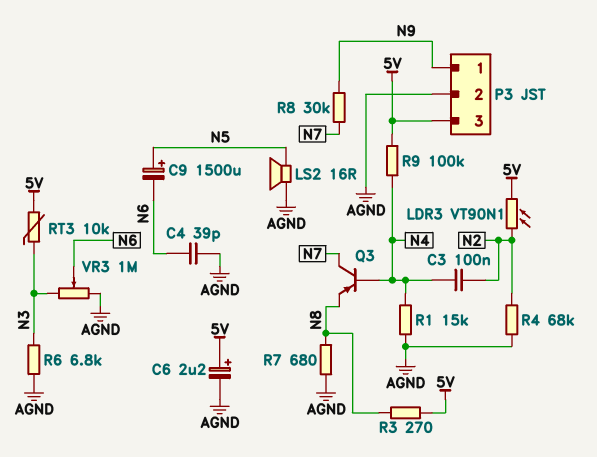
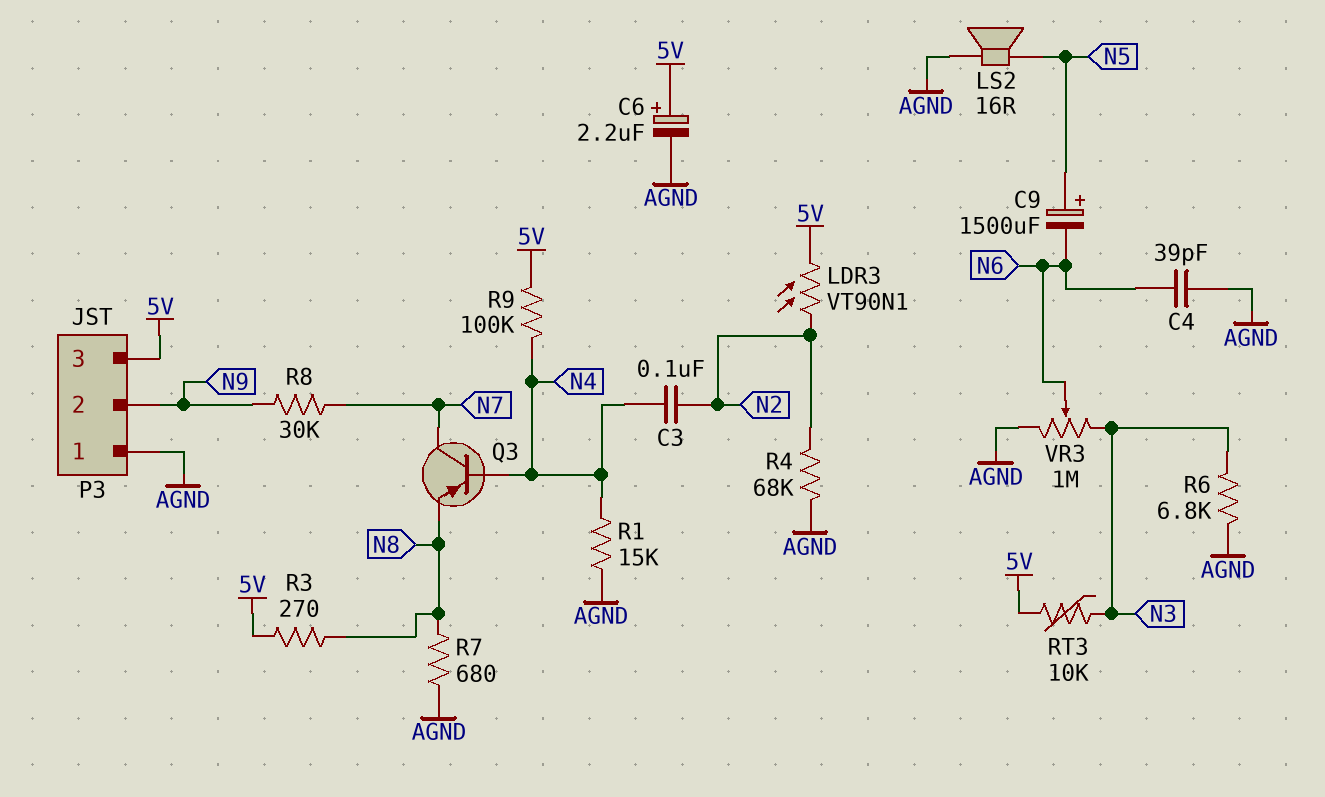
P3 pin 1: N9 -> AGND
P3 pin 2: AGND -> N9

